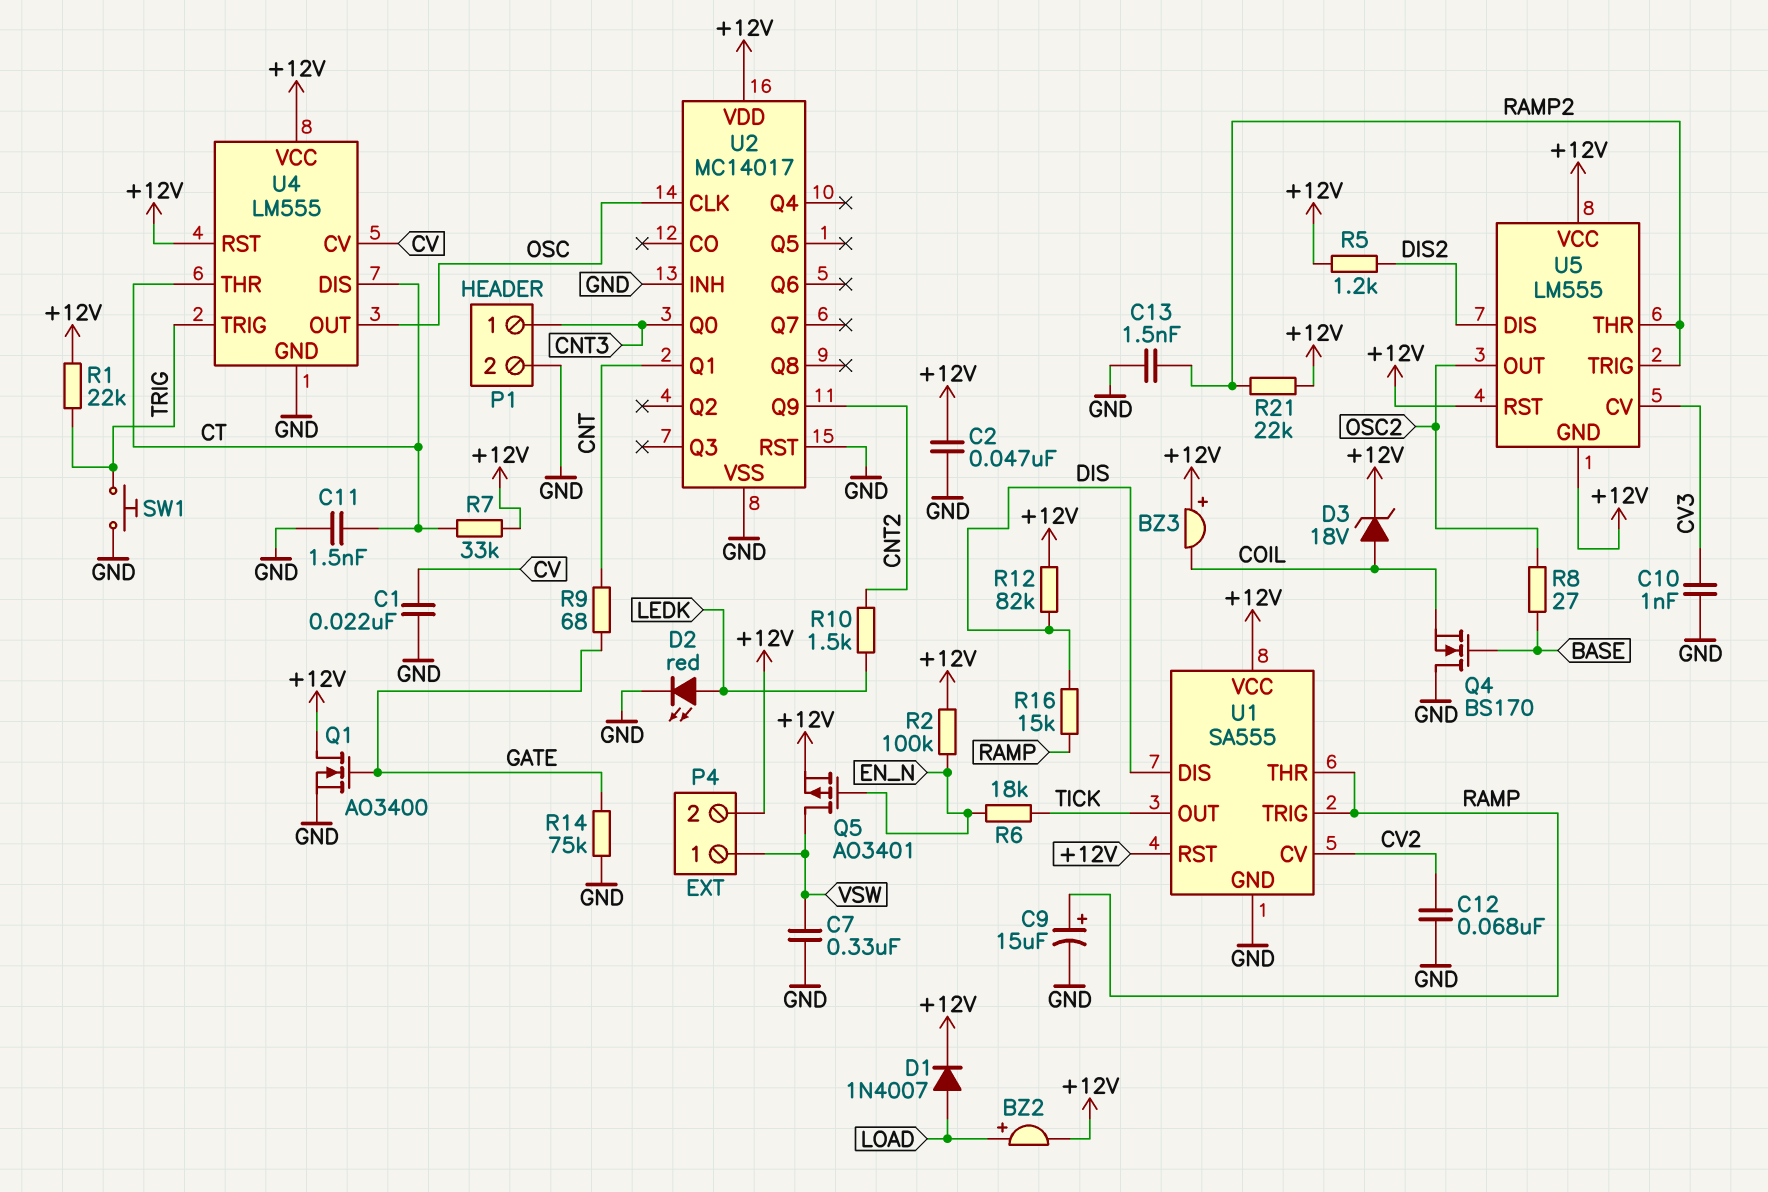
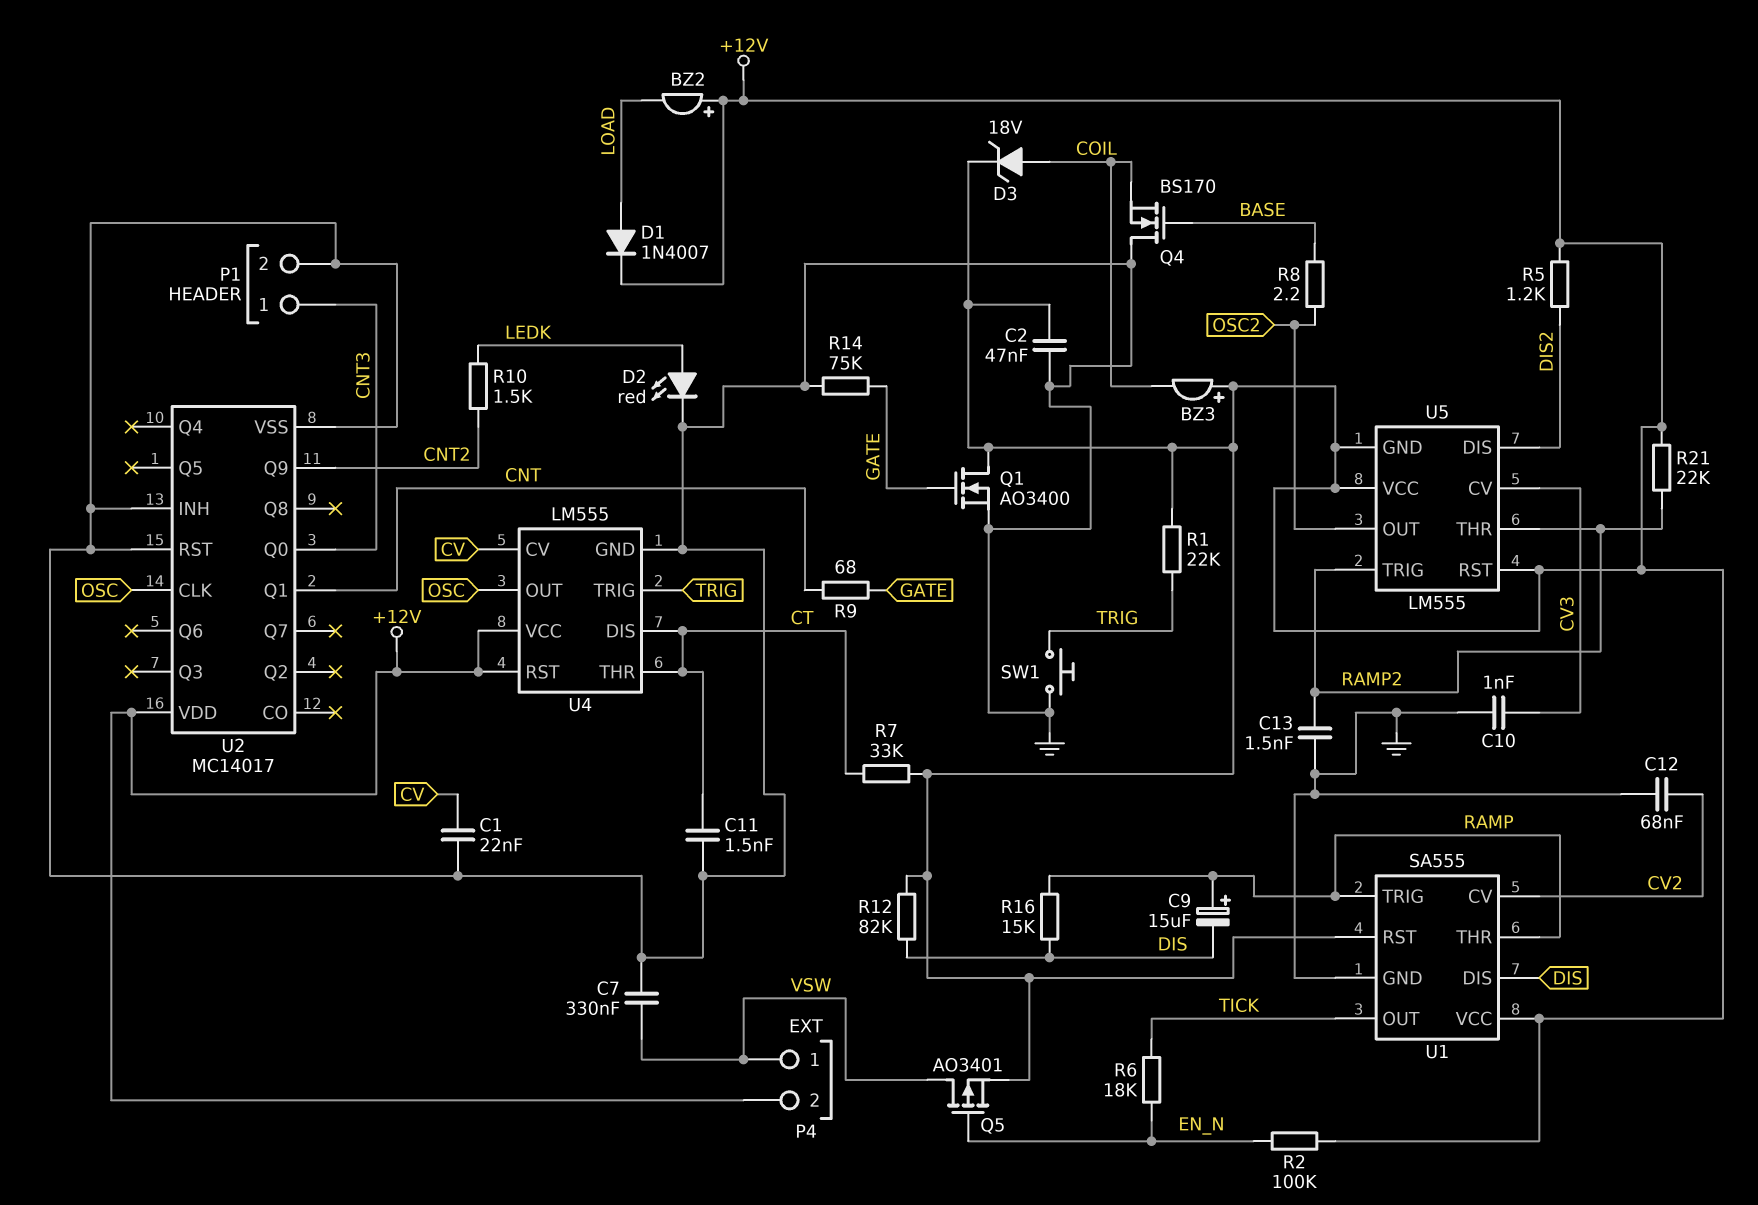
BZ2: buzzer (plus LOAD, minus +12V) -> buzzer (plus +12V, minus LOAD)
C9: 15uF (plus RAMP, minus GND) -> 15uF (plus RAMP, minus DIS)
R8: 27 (BASE, OSC2) -> 2.2 (BASE, OSC2)

